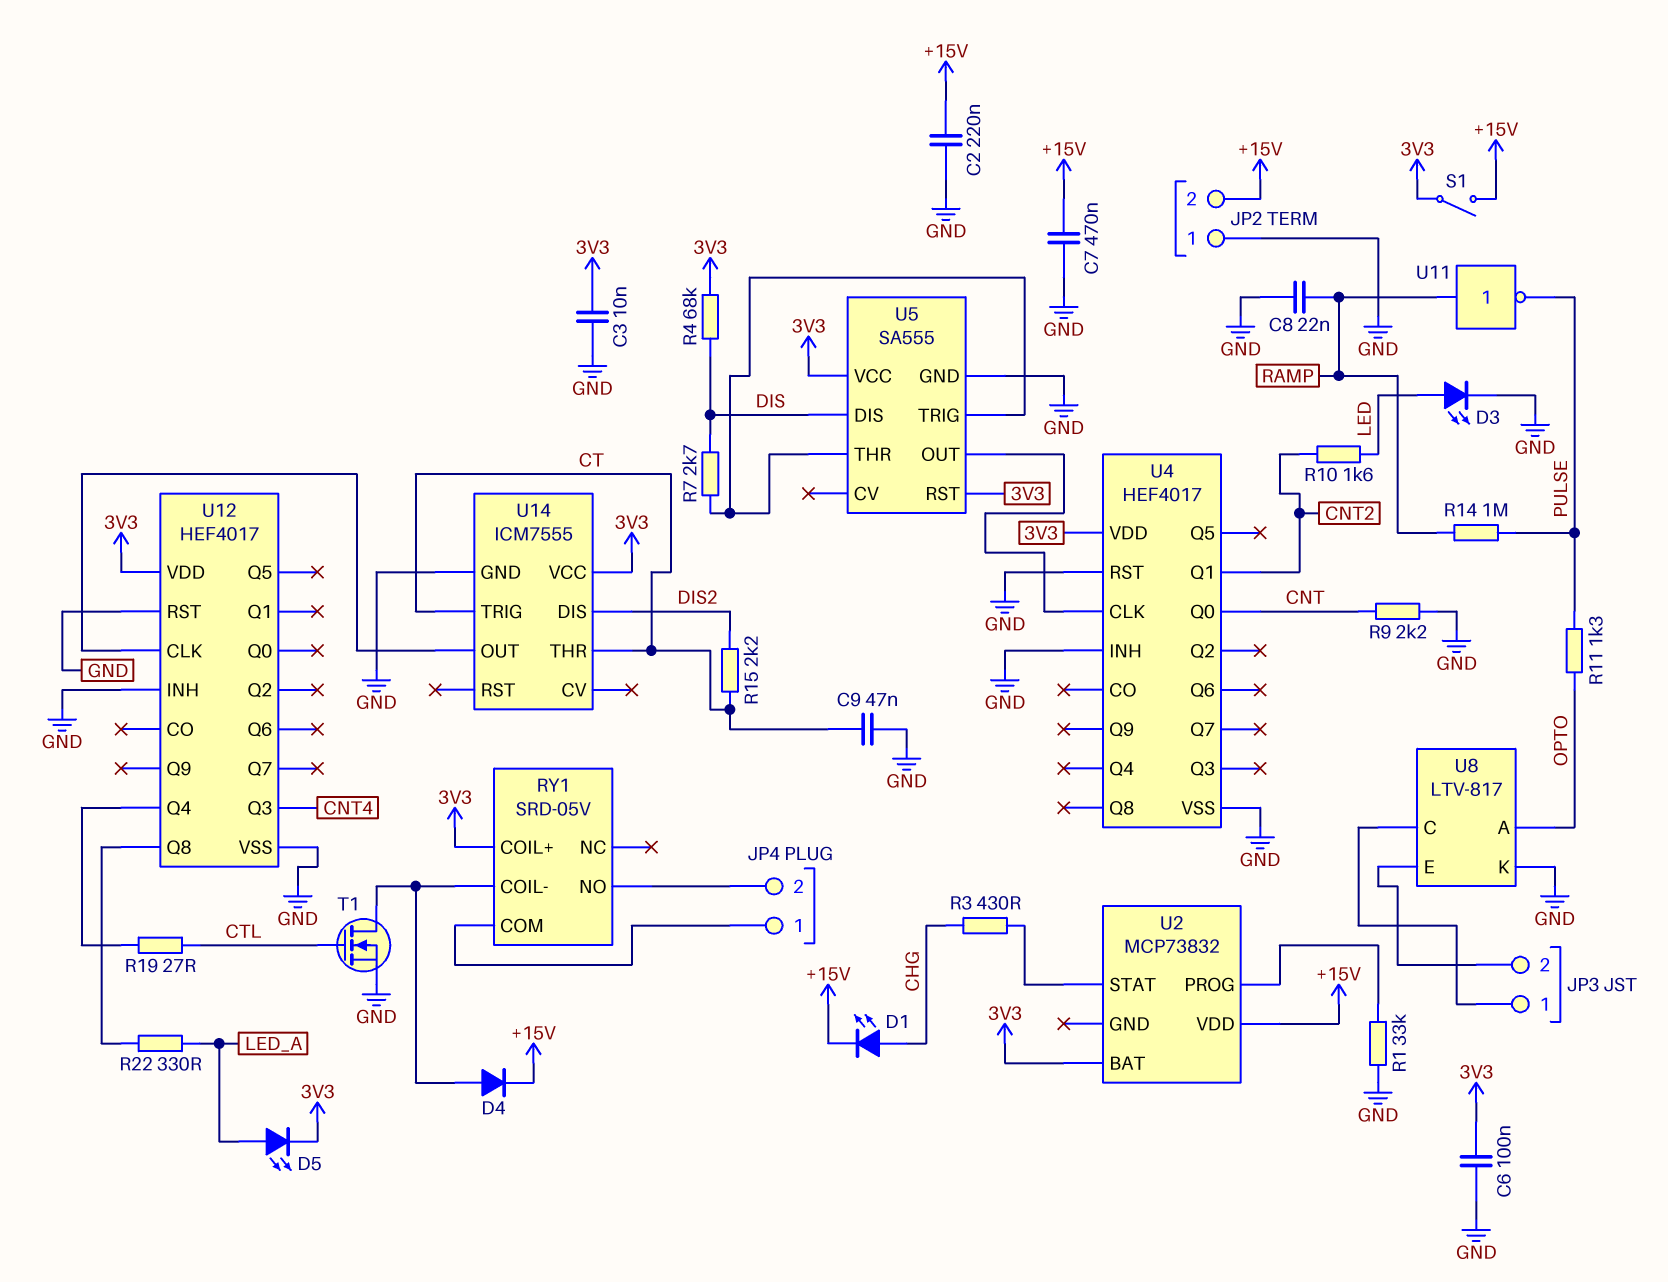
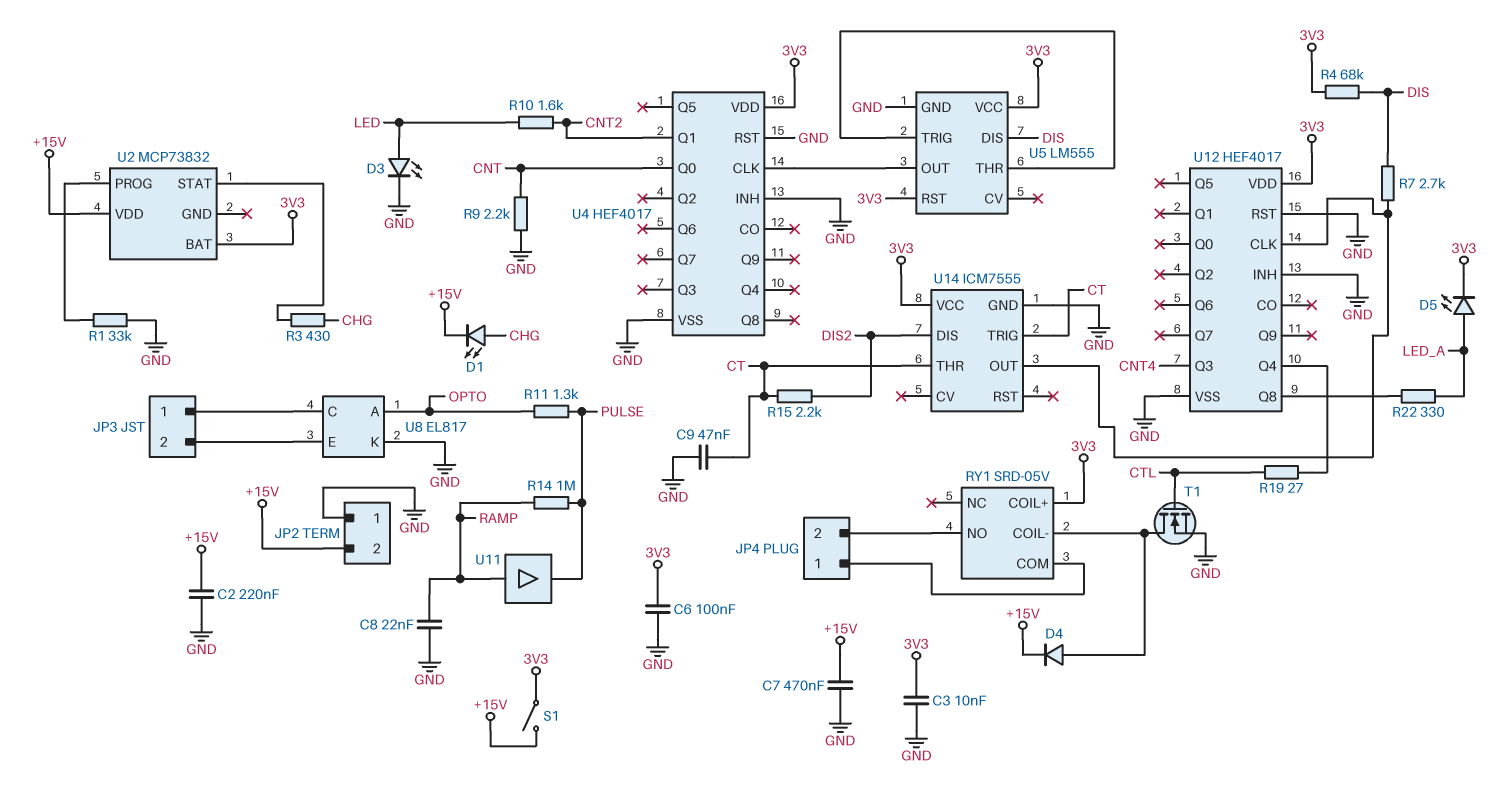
R7: 2.7k (DIS, U5/THR) -> 2.7k (DIS, U12/CLK)
U5: SA555 -> LM555
U8: LTV-817 -> EL817
U11: NOT (in RAMP, out PULSE) -> buffer (in RAMP, out PULSE)

